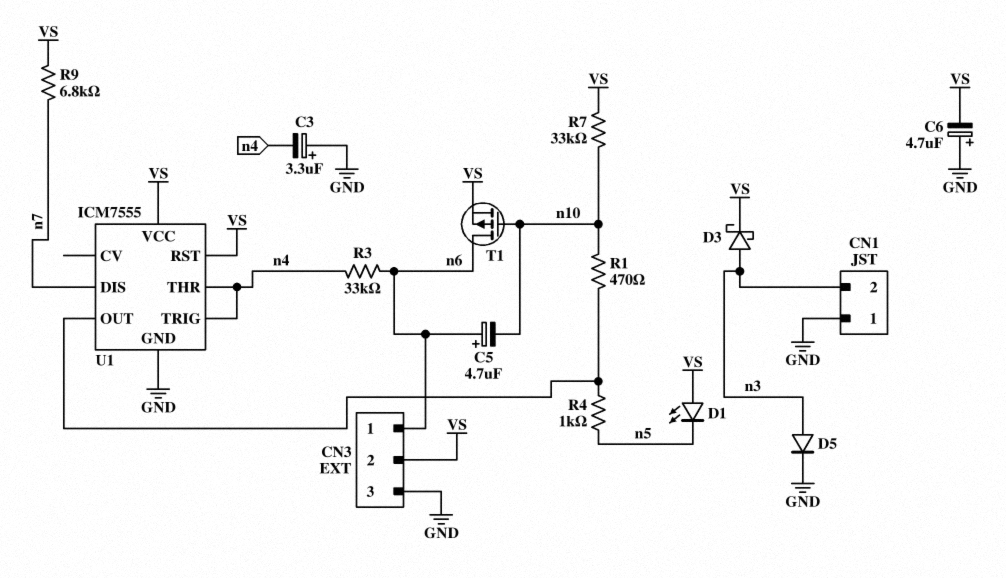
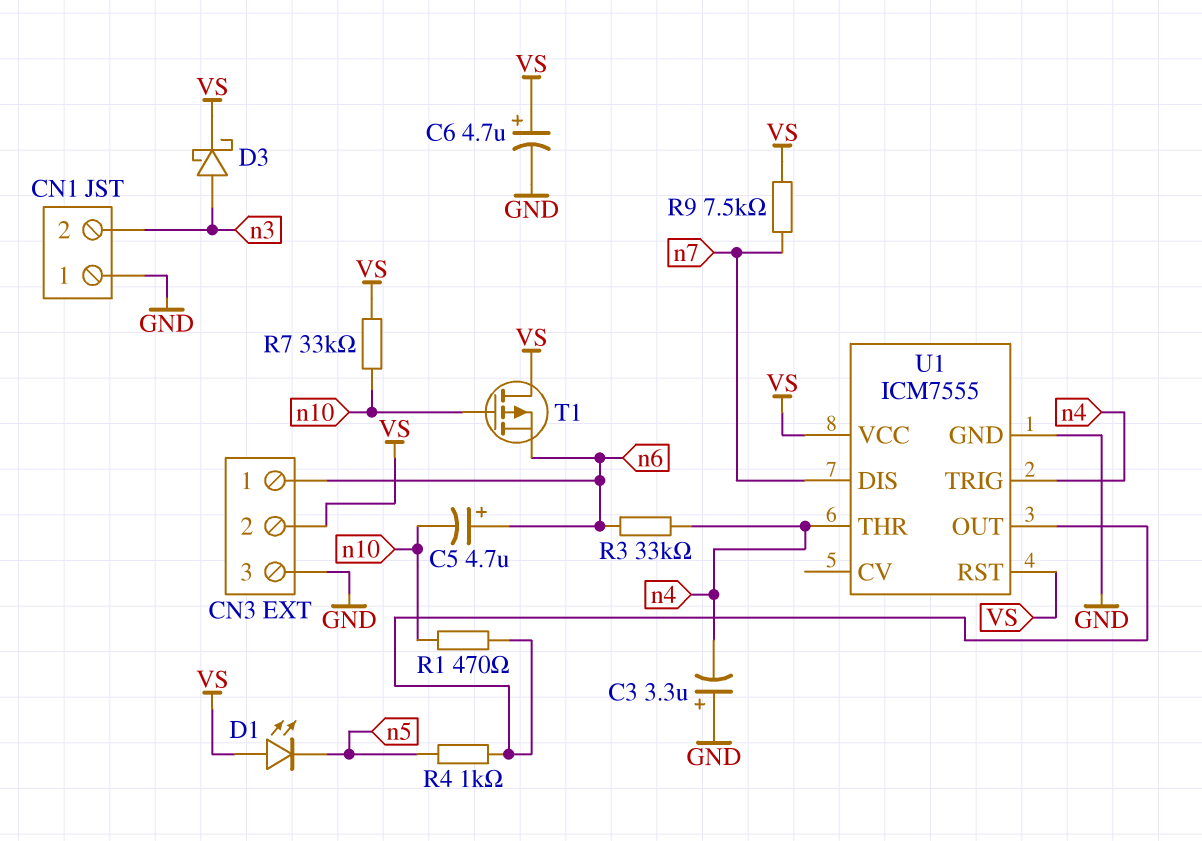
C6: 4.7uF (plus GND, minus VS) -> 4.7uF (plus VS, minus GND)
D5: diode (A n3, K GND) -> none
R9: 6.8k (VS, n7) -> 7.5k (VS, n7)
T1: PMOS (G n10, D n6, S VS) -> PMOS (G n10, D VS, S n6)

